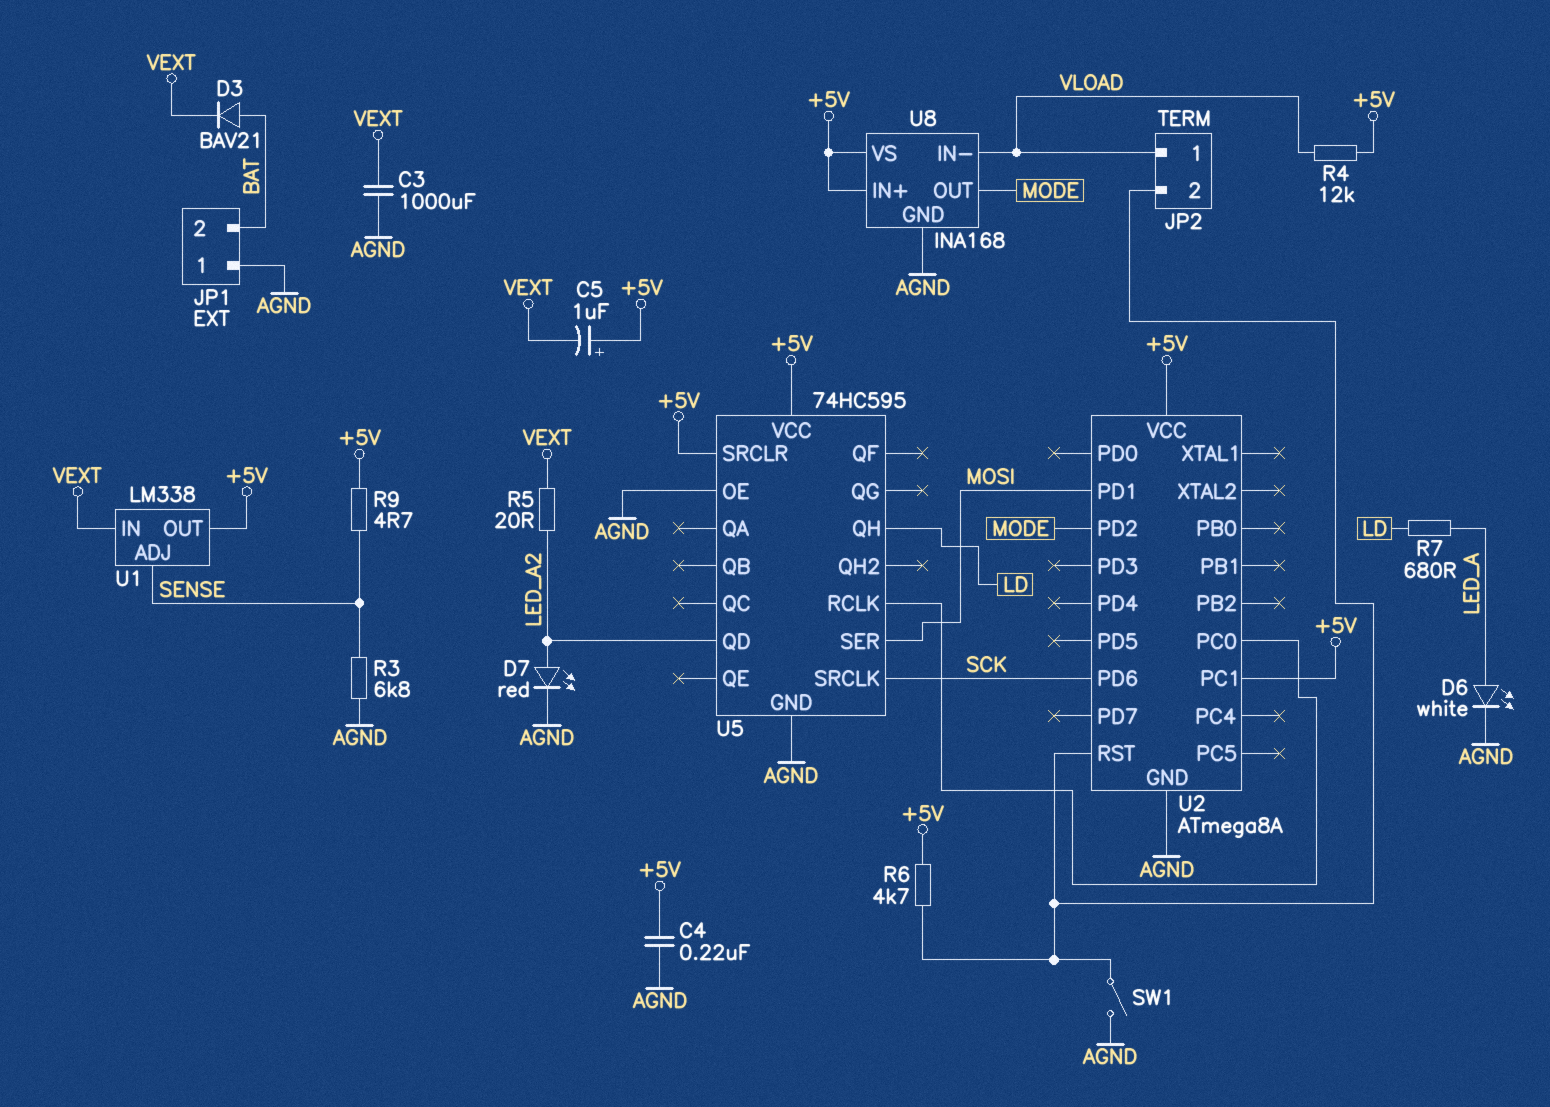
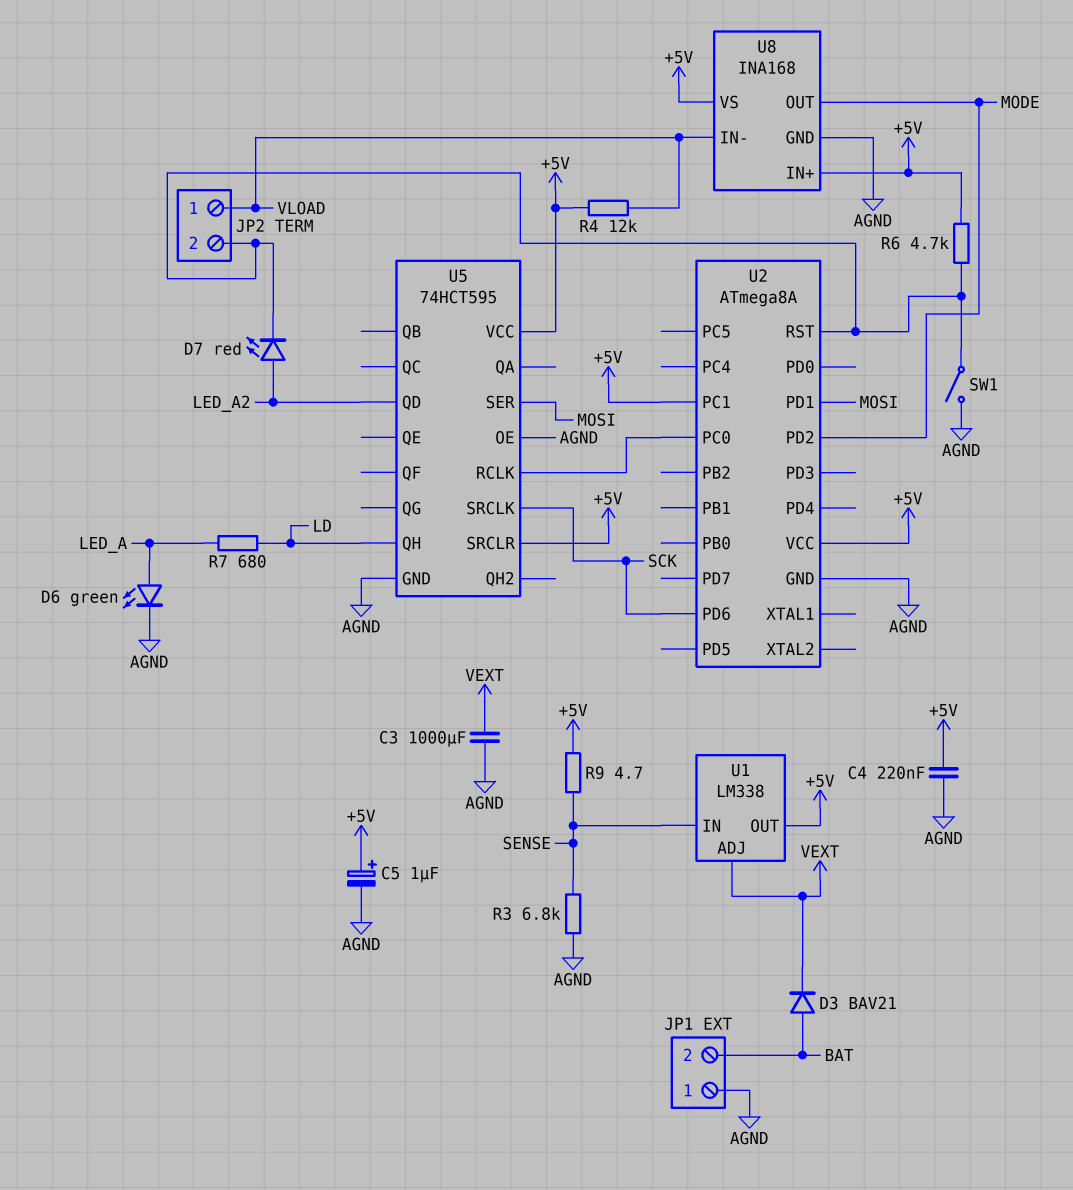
C5: 1uF (plus +5V, minus VEXT) -> 1uF (plus +5V, minus AGND)
D6: LED white (A LED_A, K AGND) -> LED green (A LED_A, K AGND)
D7: LED red (A LED_A2, K AGND) -> LED red (A LED_A2, K JP2/2)
R5: 20 (LED_A2, VEXT) -> none
U1 pin ADJ: SENSE -> VEXT
U1 pin IN: VEXT -> SENSE
U5: 74HC595 -> 74HCT595

